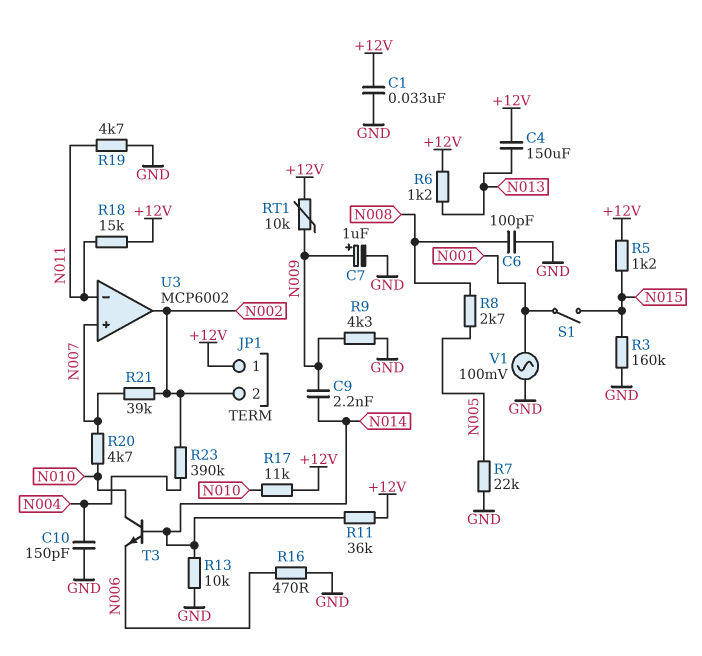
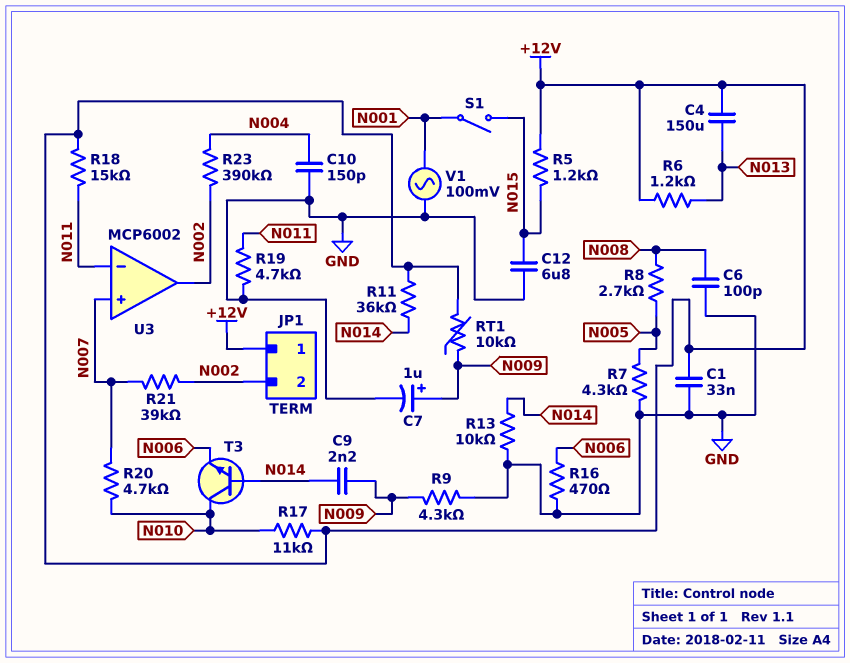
C12: none -> 6.8uF (GND, N015)
R3: 160k (GND, N015) -> none
R7: 22k (GND, N005) -> 4.3k (GND, N005)

